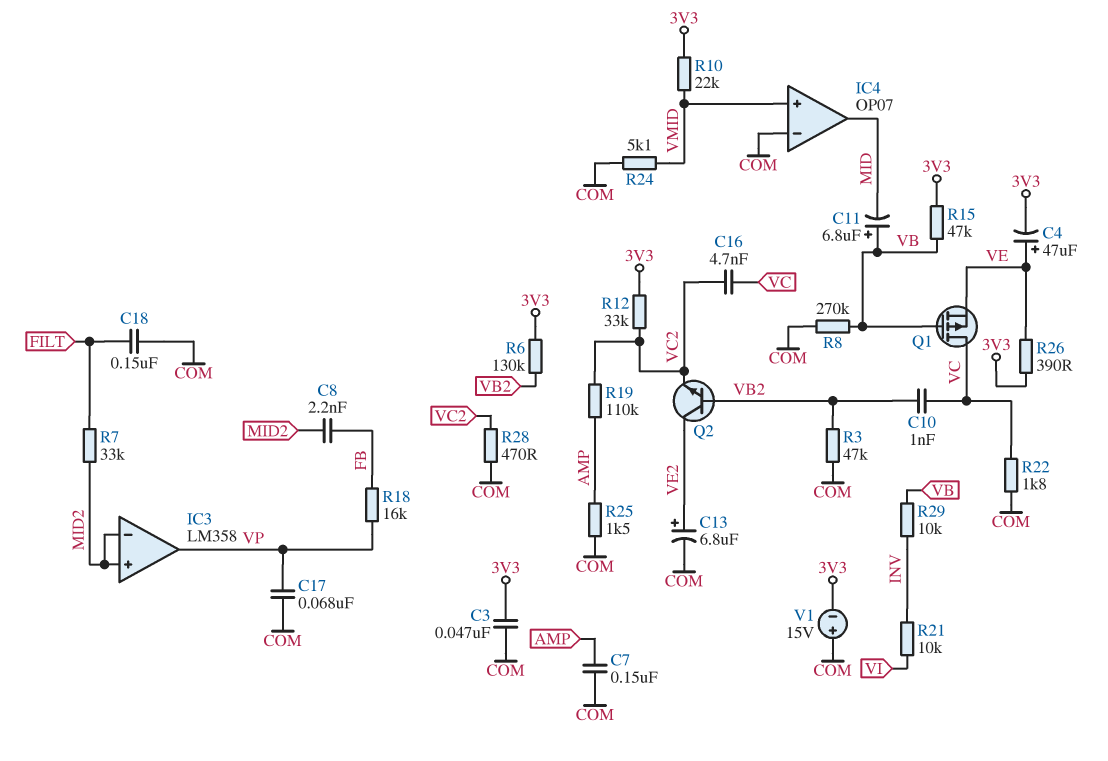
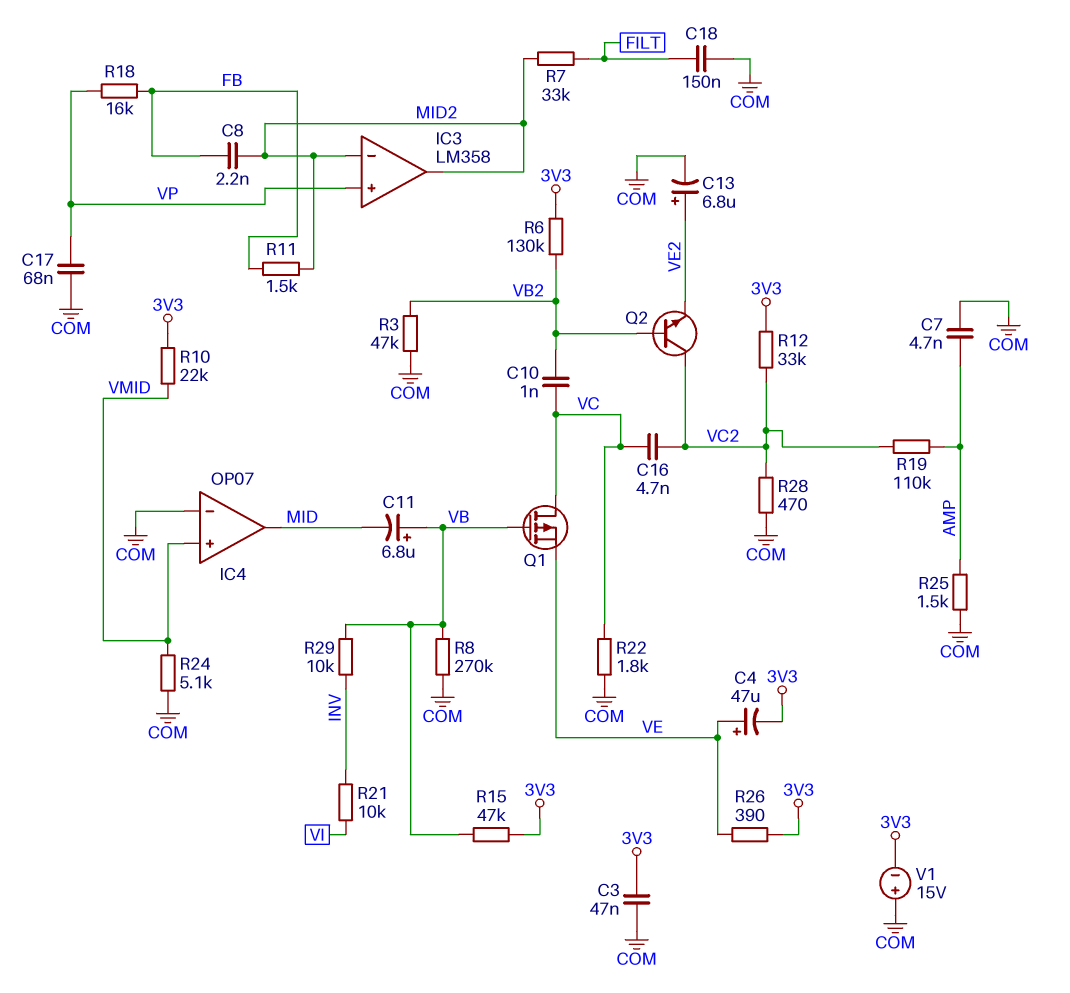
C7: 150nF (AMP, COM) -> 4.7nF (AMP, COM)
IC3 pin in+: MID2 -> VP
IC3 pin out: VP -> MID2
Q2: NPN (B VB2, C VE2, E VC2) -> NPN (B VB2, C VC2, E VE2)
R11: none -> 1.5k (FB, MID2)

